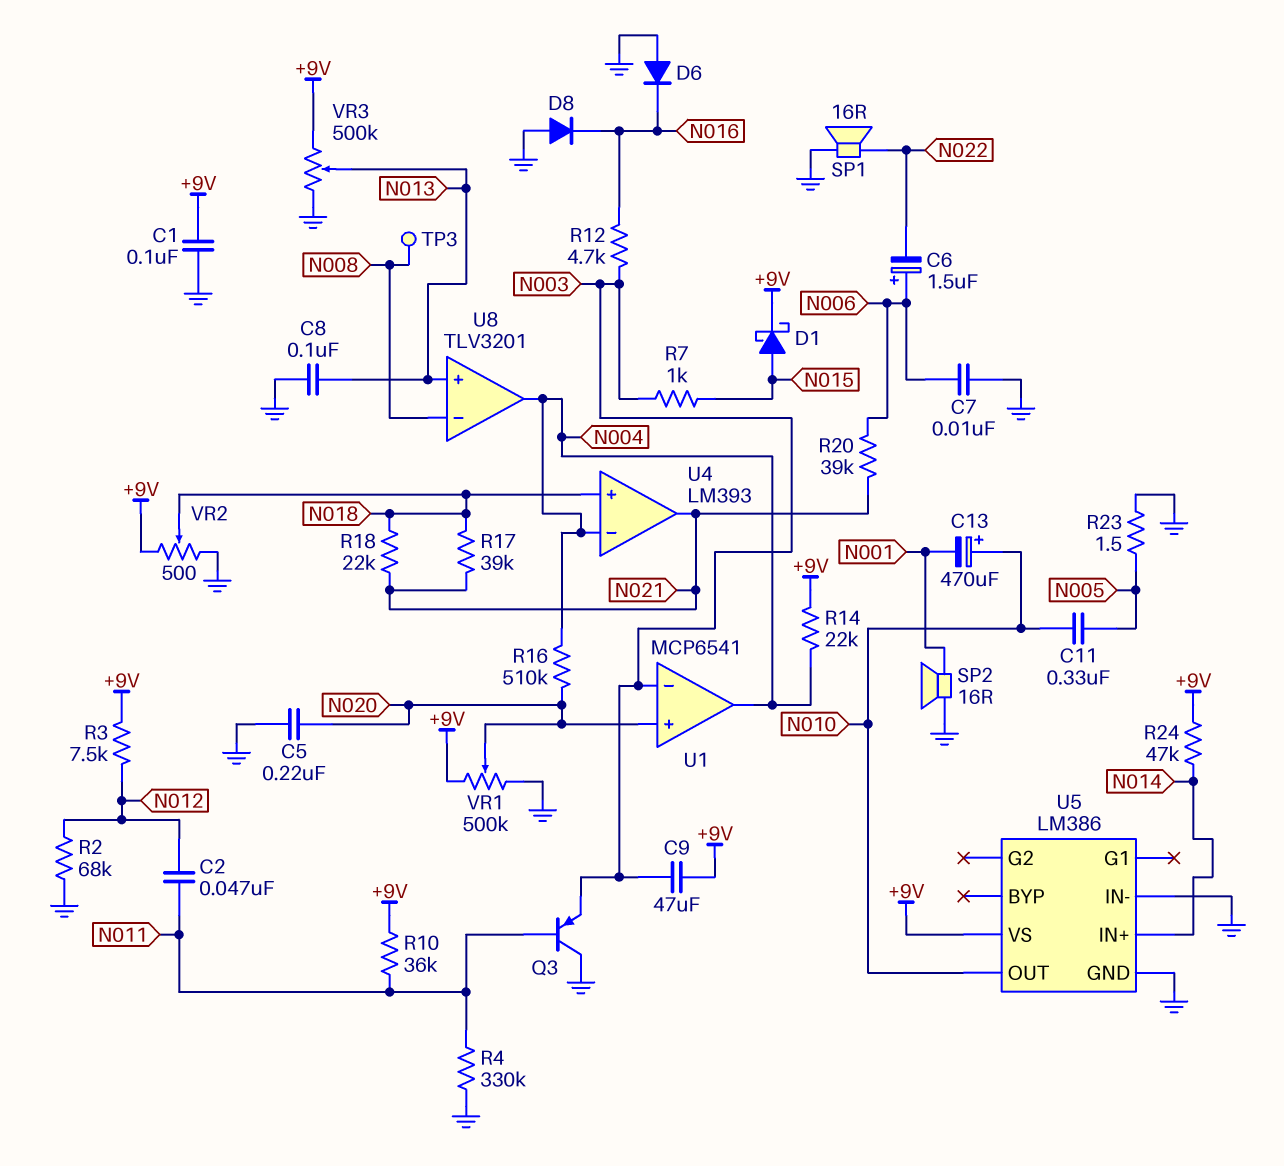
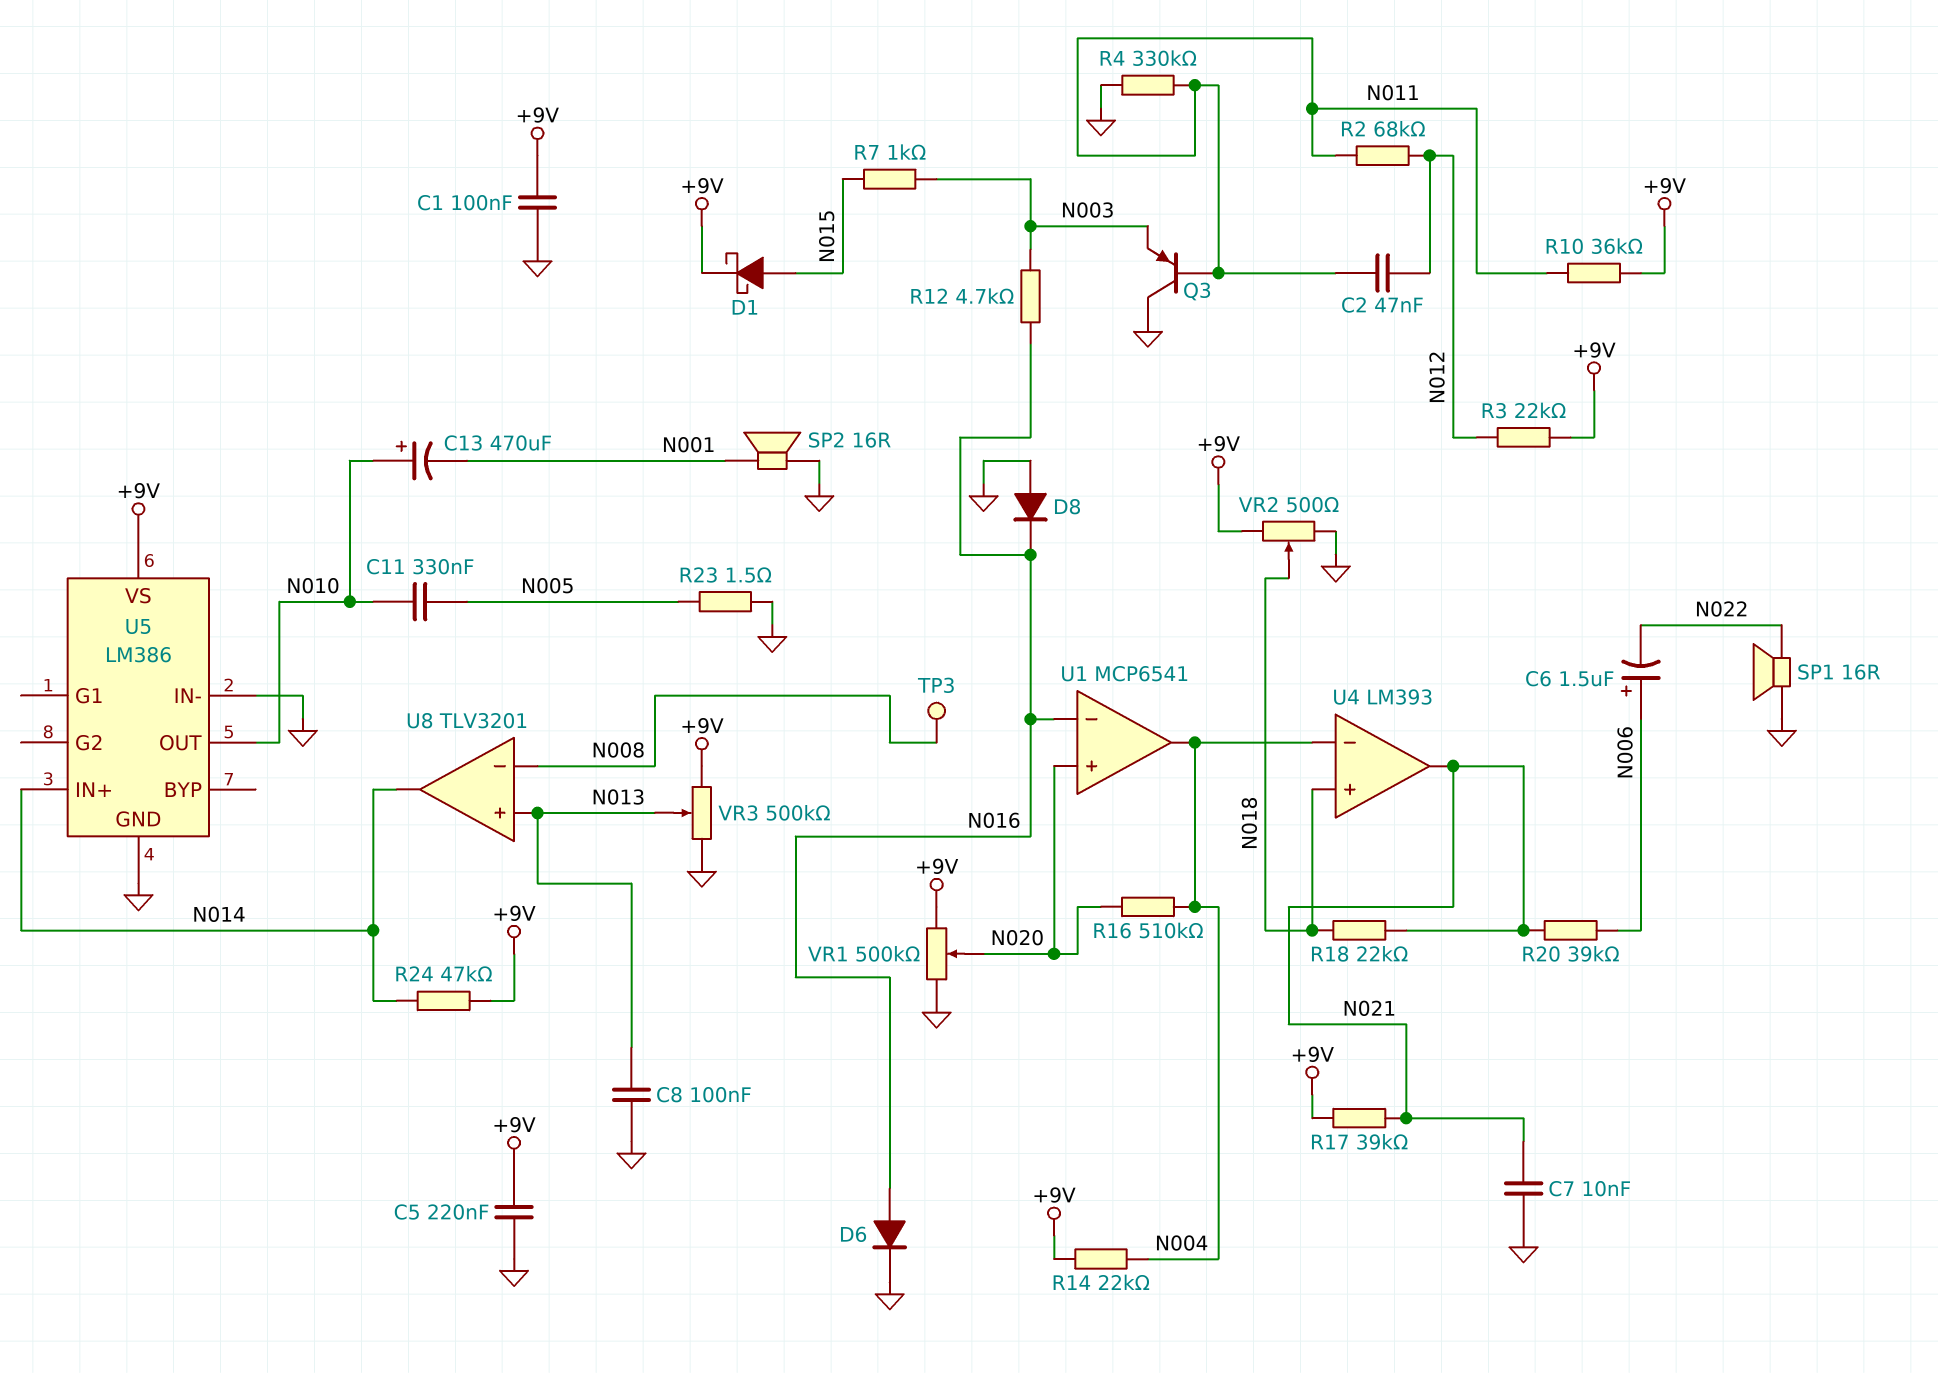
C5: 220nF (GND, N020) -> 220nF (+9V, GND)
C7: 10nF (GND, N006) -> 10nF (GND, N021)
C9: 47uF (+9V, N003) -> none
D6: diode (A GND, K N016) -> diode (A N016, K GND)
R2: 68k (GND, N012) -> 68k (N011, N012)
R3: 7.5k (+9V, N012) -> 22k (+9V, N012)
R17: 39k (N018, N021) -> 39k (+9V, N021)
U1 pin in-: N003 -> N016
U8 pin out: N004 -> N014

